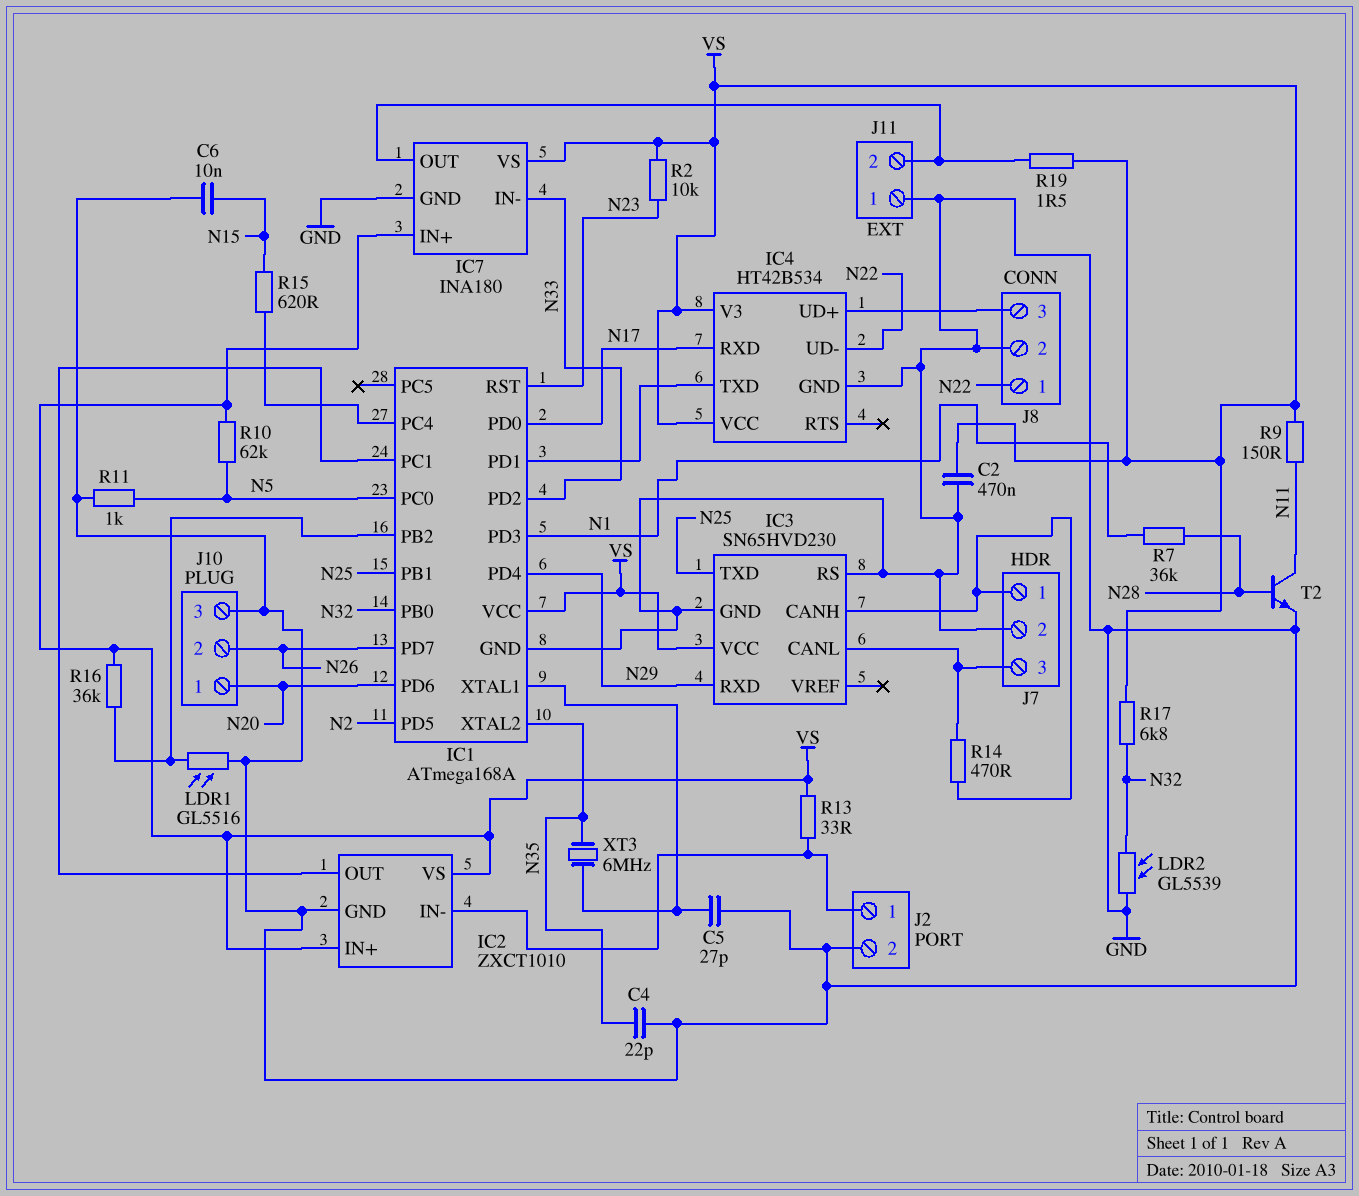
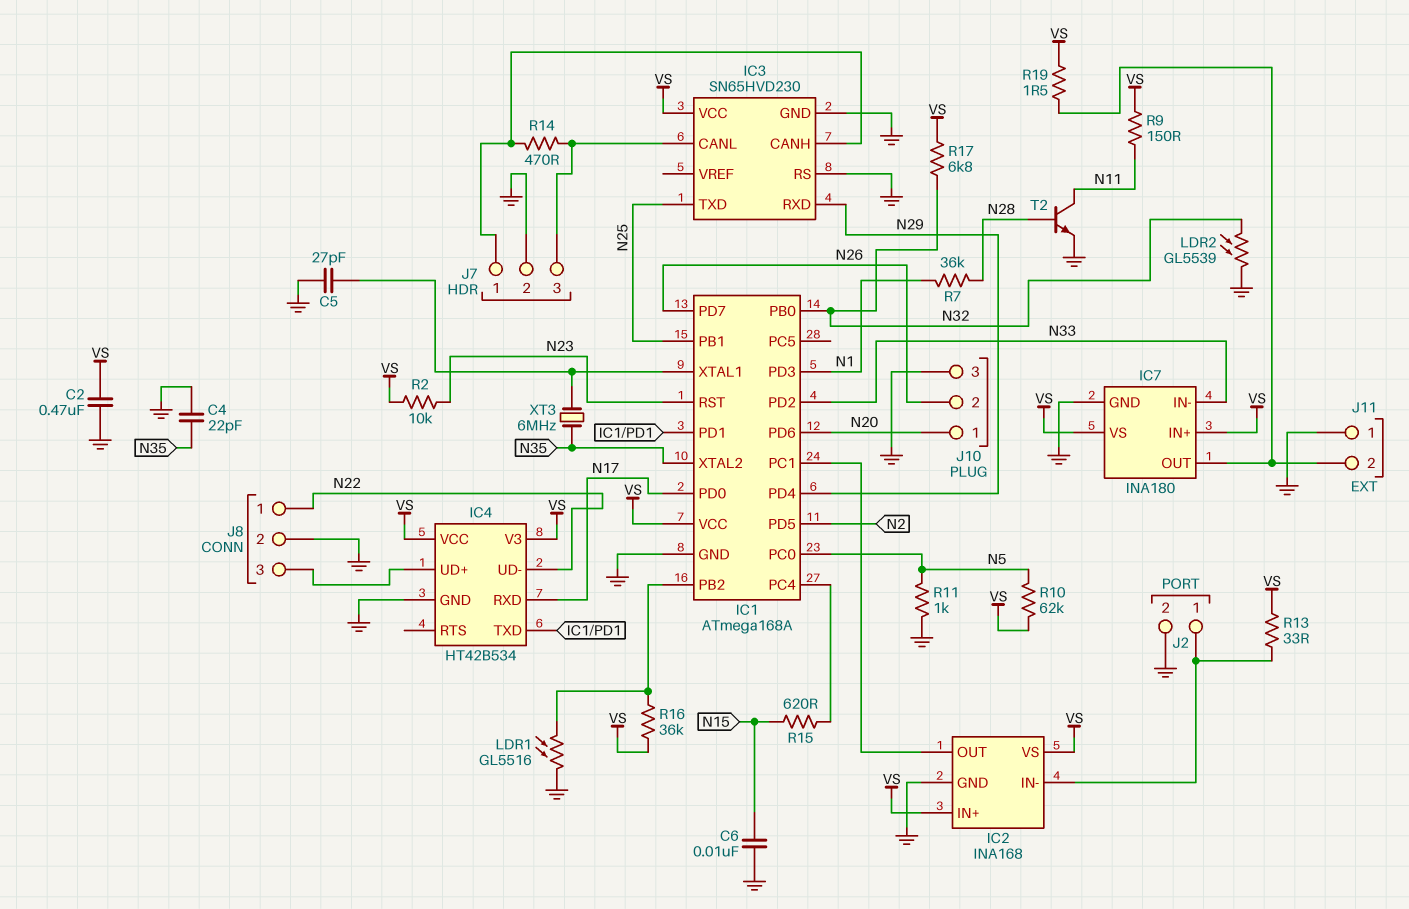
IC2: ZXCT1010 -> INA168

